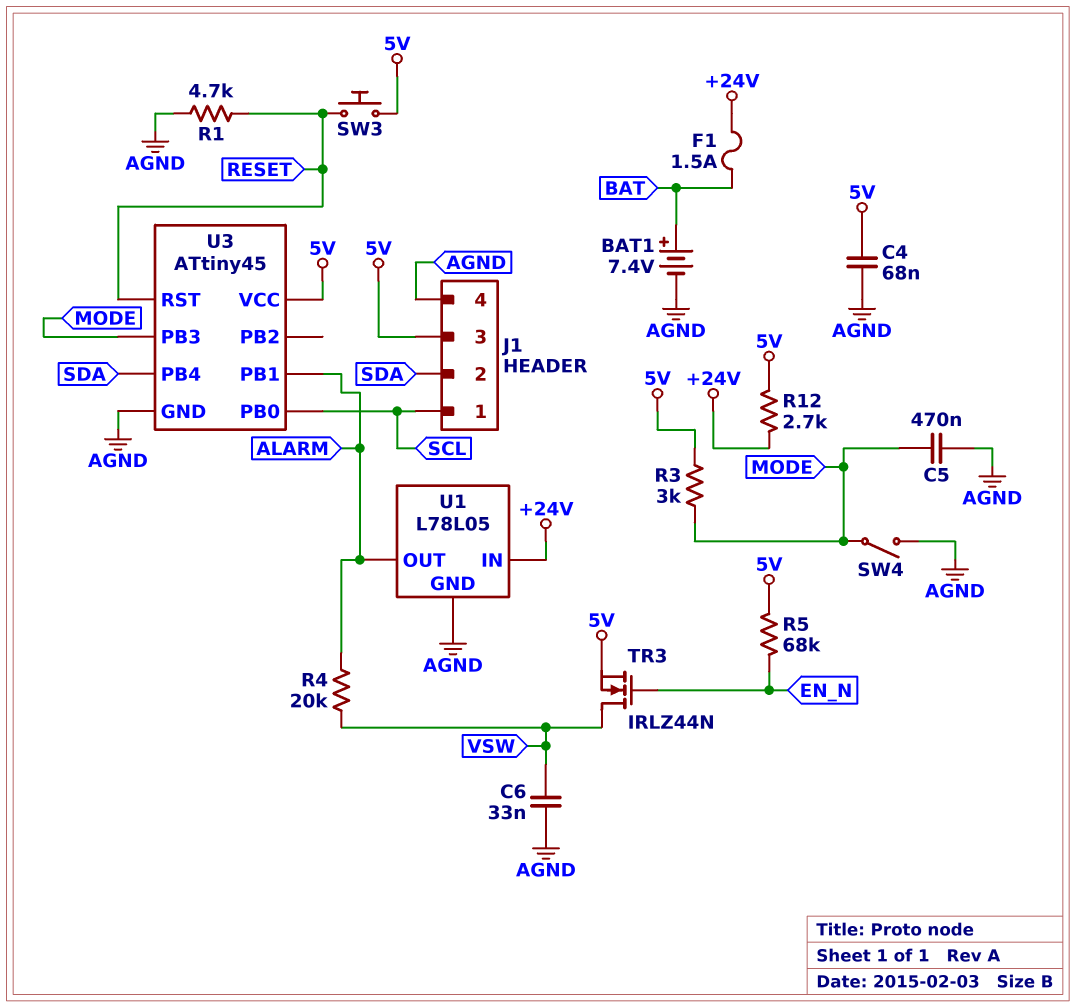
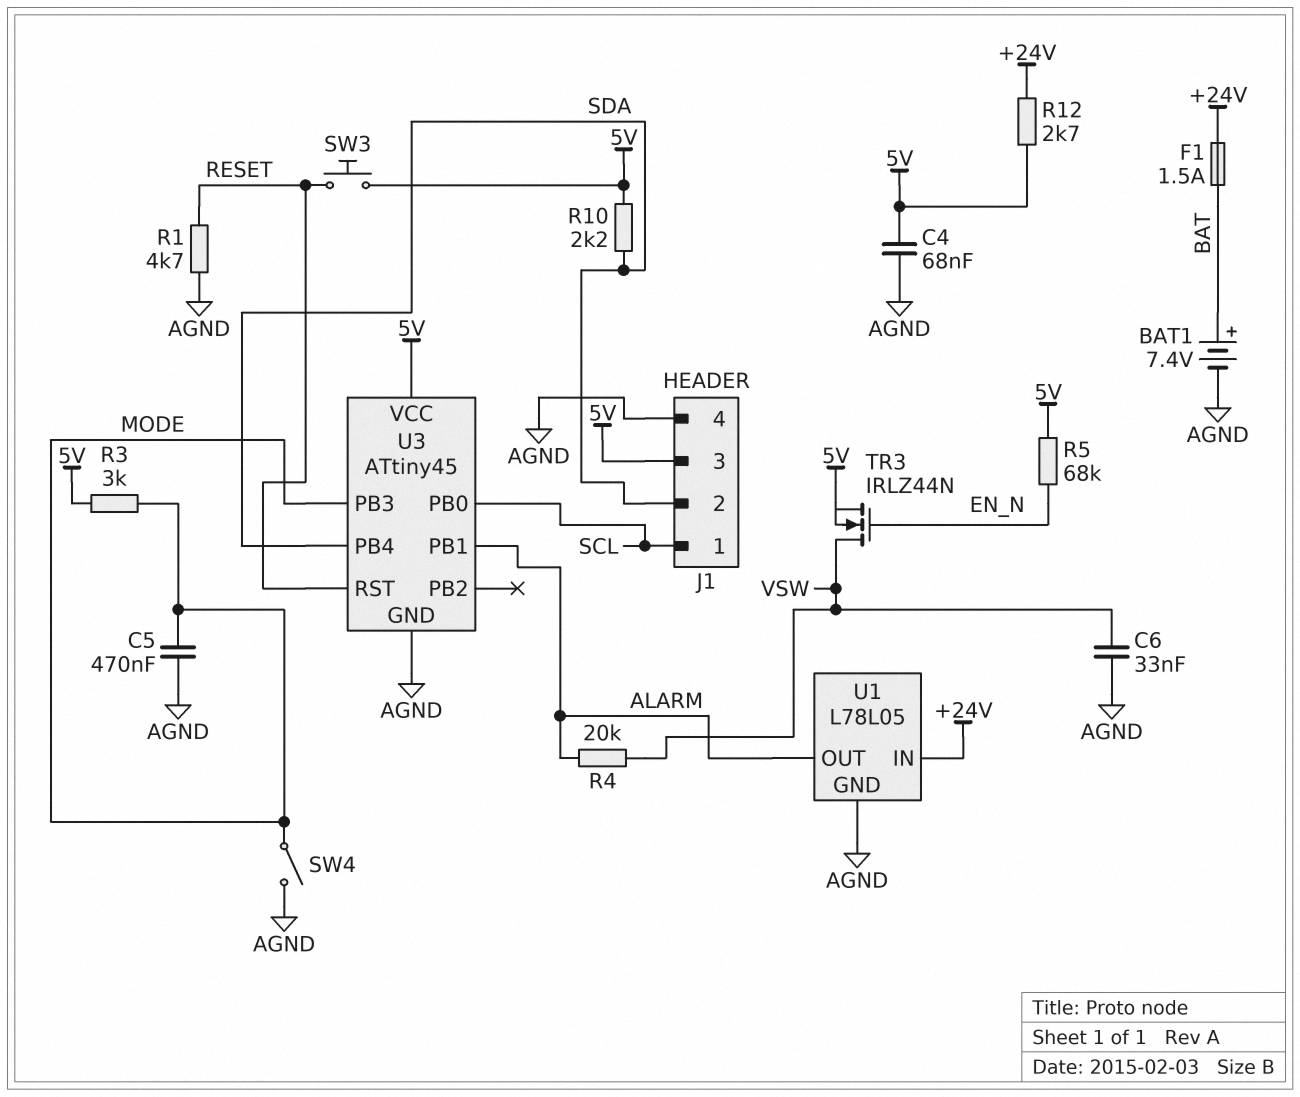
R10: none -> 2.2k (5V, SDA)

